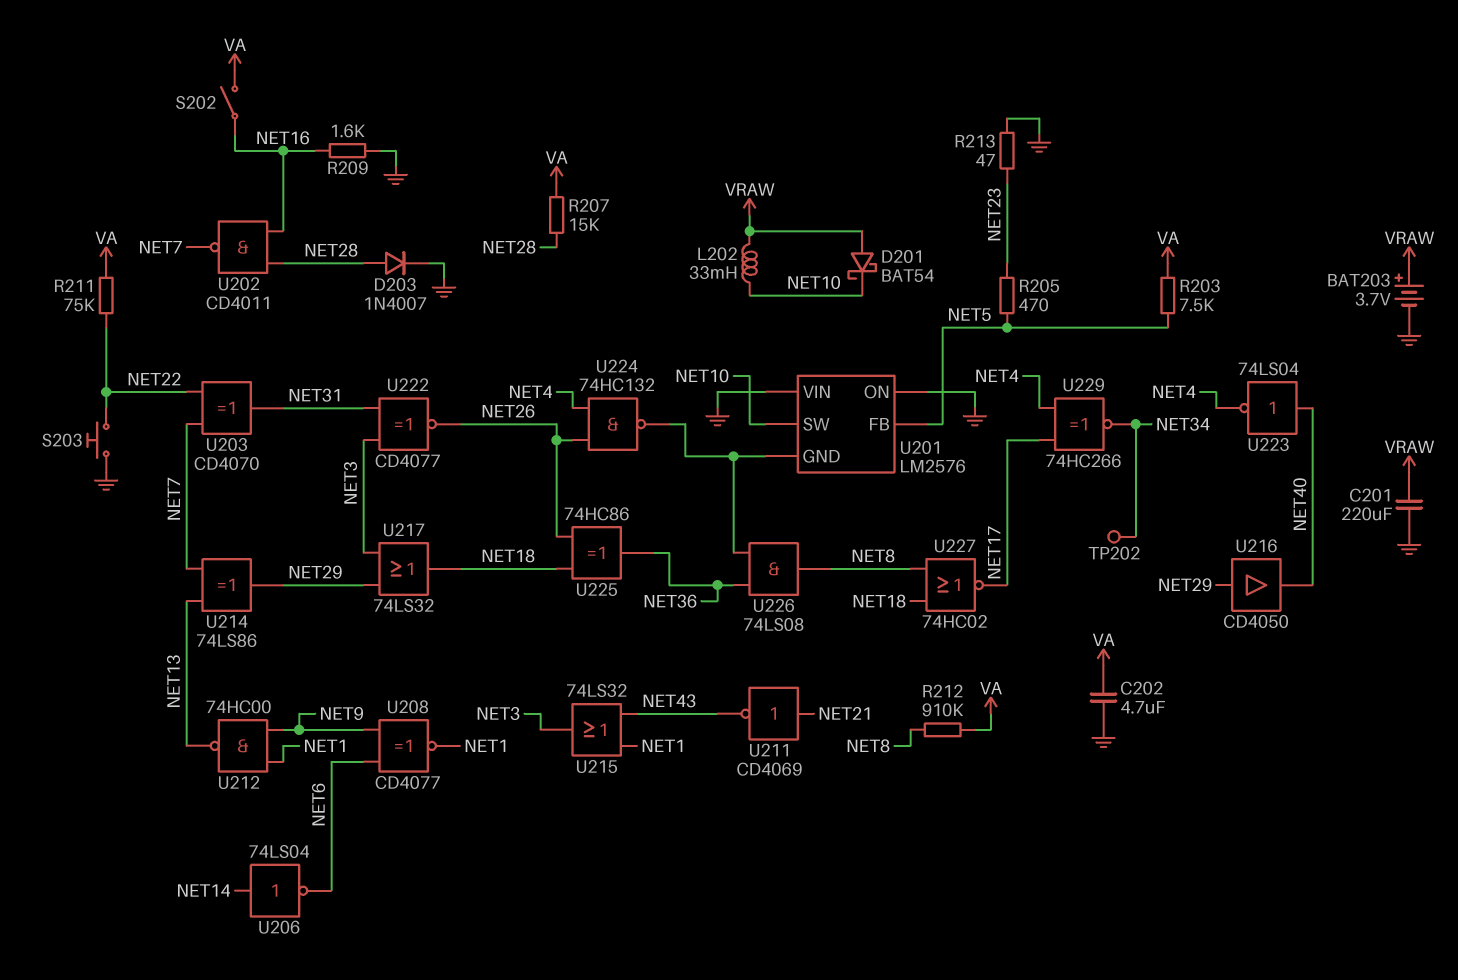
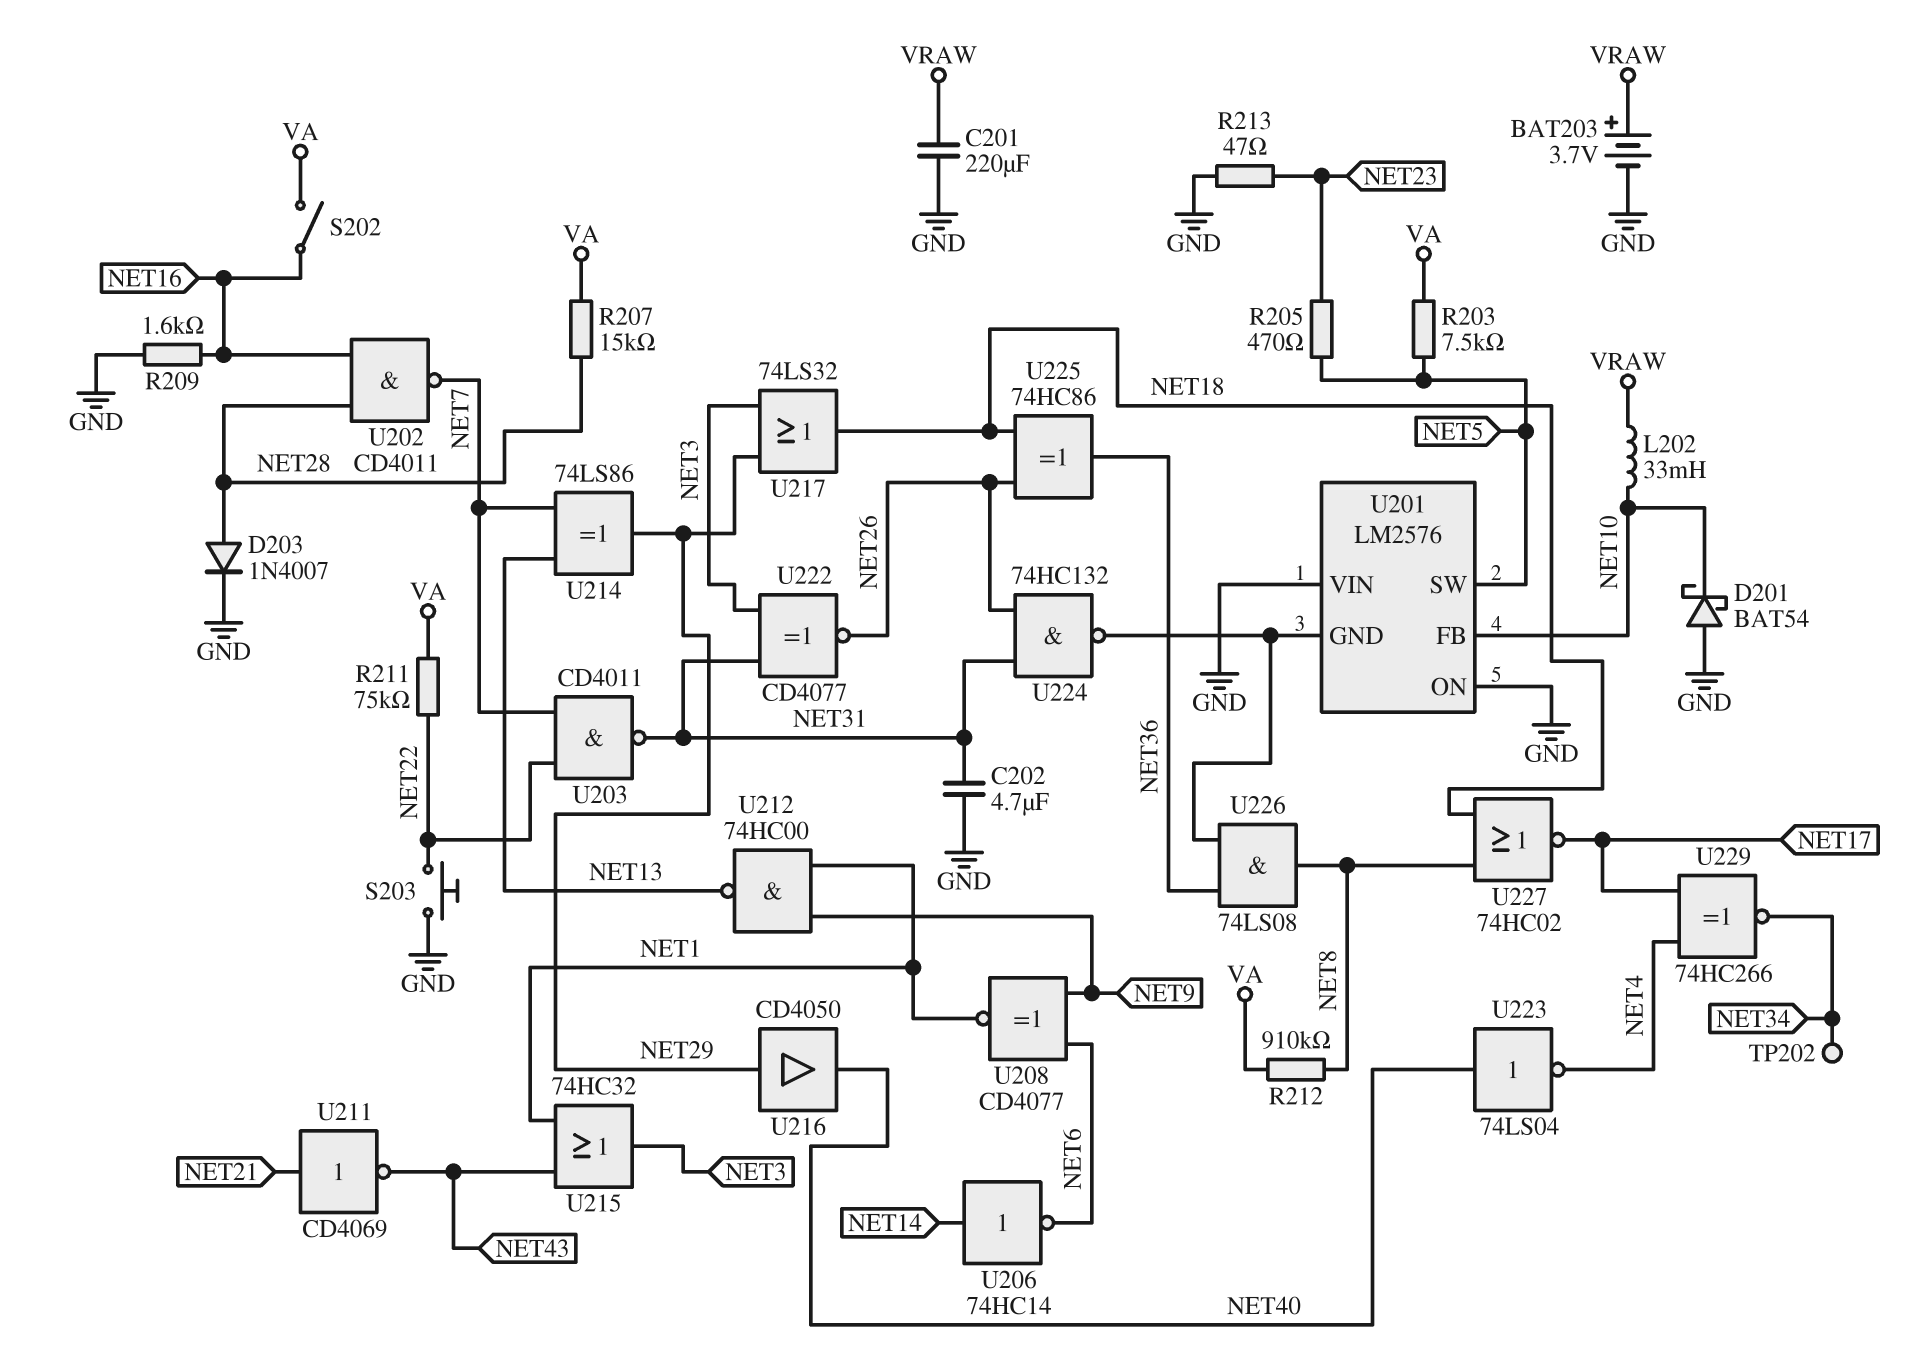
C202: 4.7uF (GND, VA) -> 4.7uF (GND, NET31)
D201: schottky BAT54 (A VRAW, K NET10) -> schottky BAT54 (A GND, K NET10)
U201 pin FB: NET5 -> NET10
U201 pin SW: NET10 -> NET5
U203: XOR CD4070 (in NET7, in NET22, out NET31) -> NAND CD4011 (in NET7, in NET22, out NET31)
U206: NOT 74LS04 (in NET14, out NET6) -> NOT 74HC14 (in NET14, out NET6)
U215: OR 74LS32 (in NET1, in NET43, out NET3) -> OR 74HC32 (in NET1, in NET43, out NET3)
U224: NAND 74HC132 (in NET4, in NET26, out U201/GND) -> NAND 74HC132 (in NET26, in NET31, out U201/GND)

